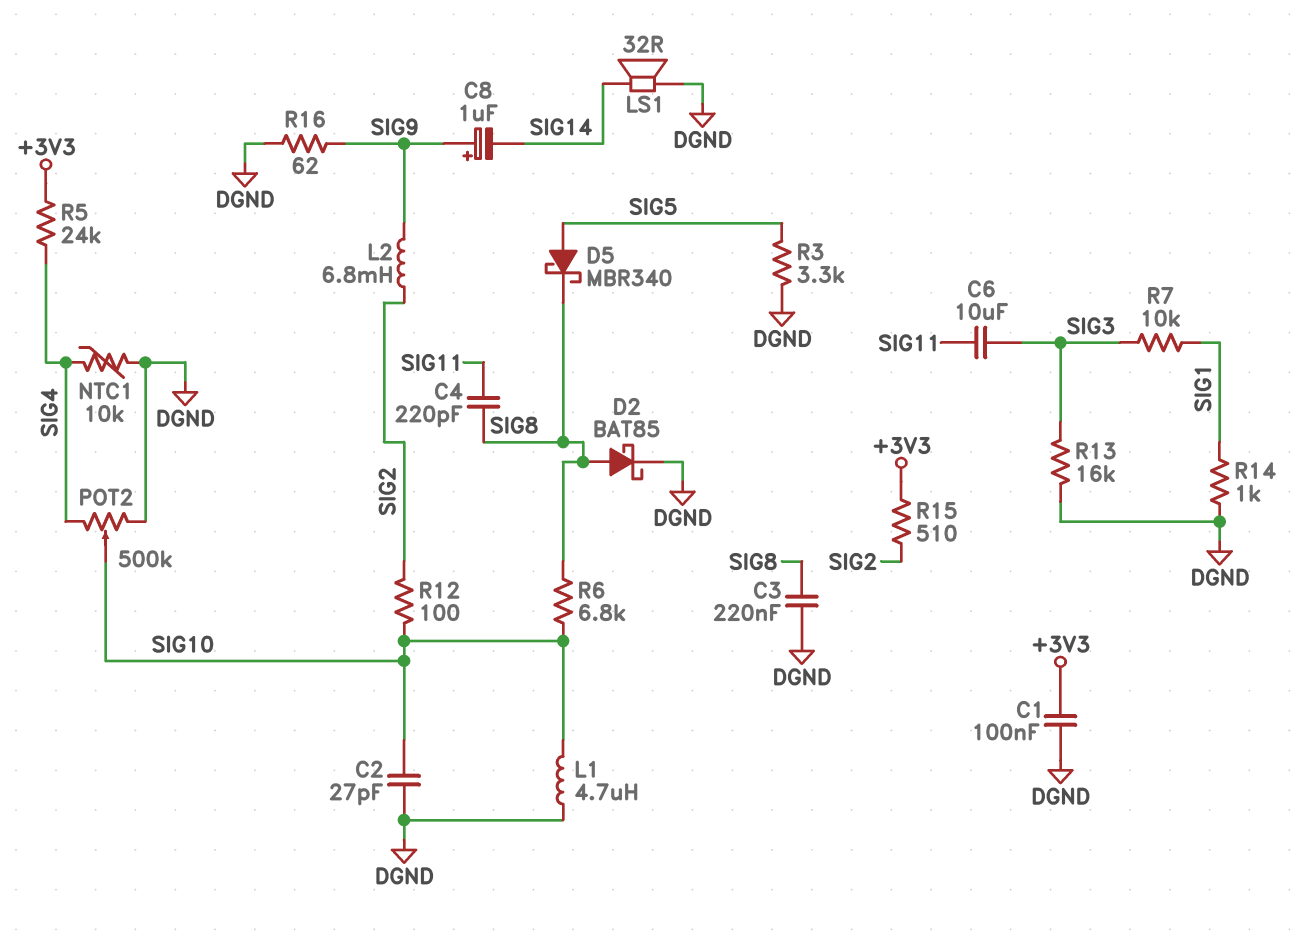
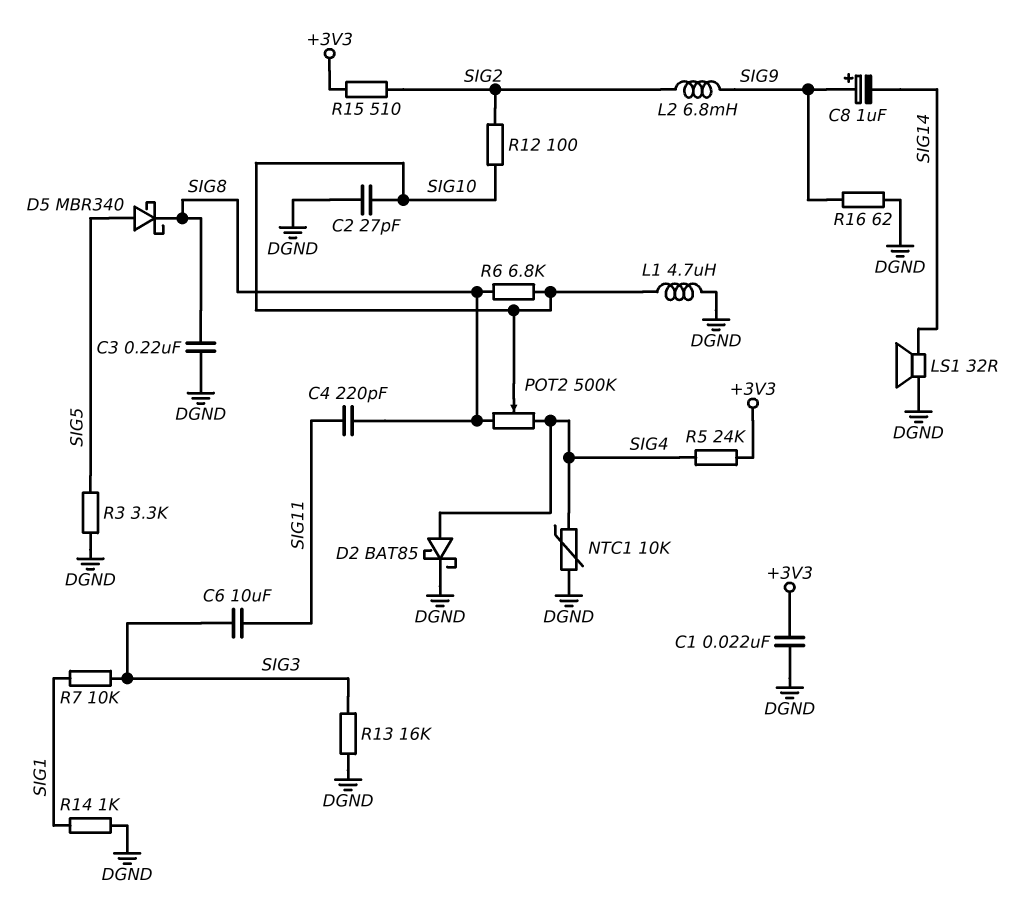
C1: 100nF (+3V3, DGND) -> 22nF (+3V3, DGND)
D2: schottky BAT85 (A SIG8, K DGND) -> schottky BAT85 (A SIG4, K DGND)
POT2: 500k (DGND, SIG4, wiper SIG10) -> 500k (SIG4, SIG8, wiper SIG10)

